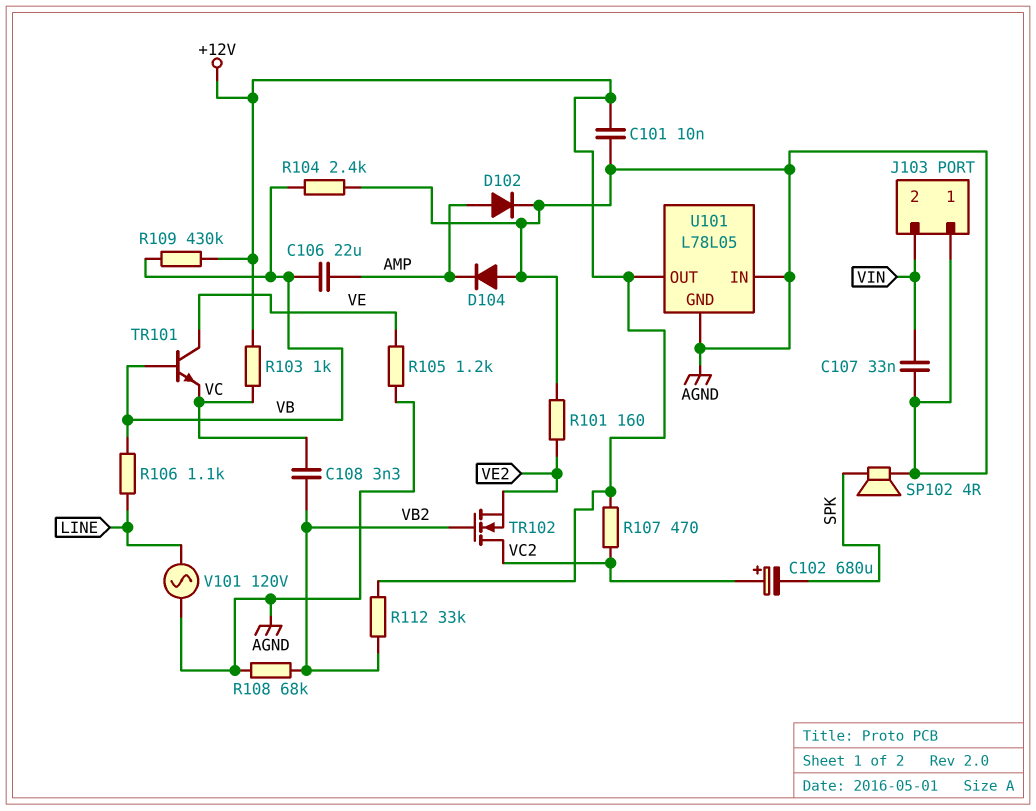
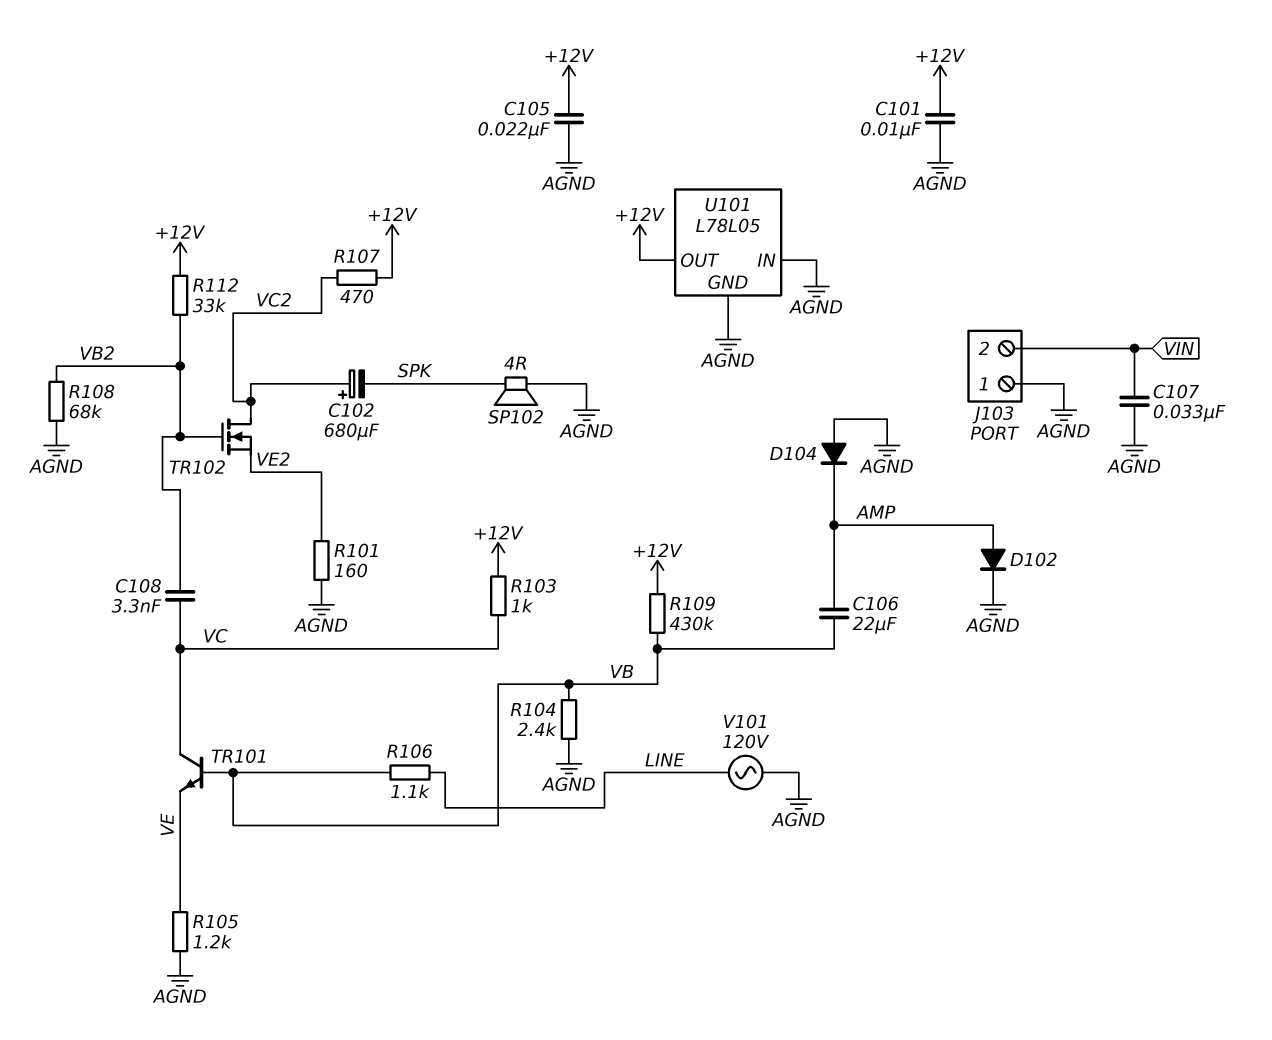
C105: none -> 22nF (+12V, AGND)
TR101: NPN (B VB, C VE, E VC) -> NPN (B VB, C VC, E VE)

